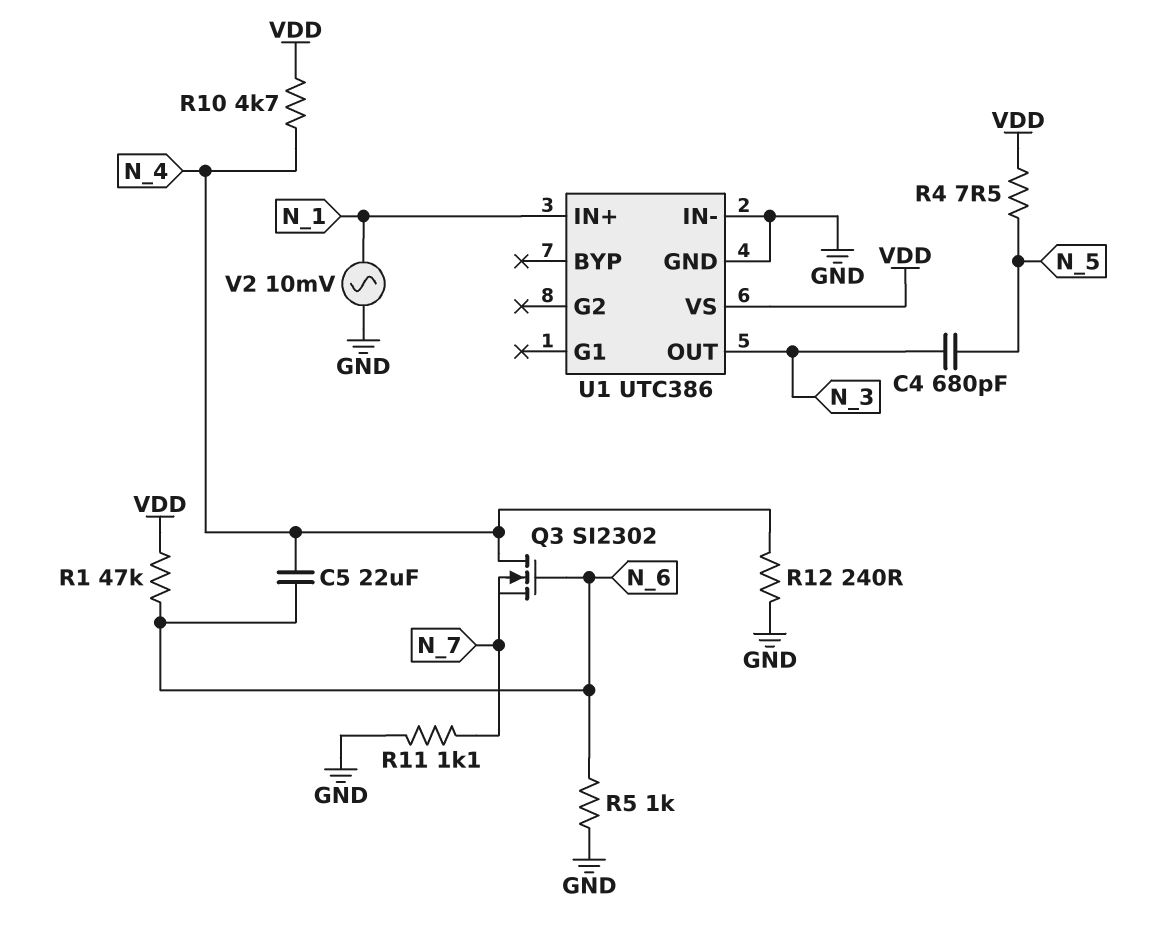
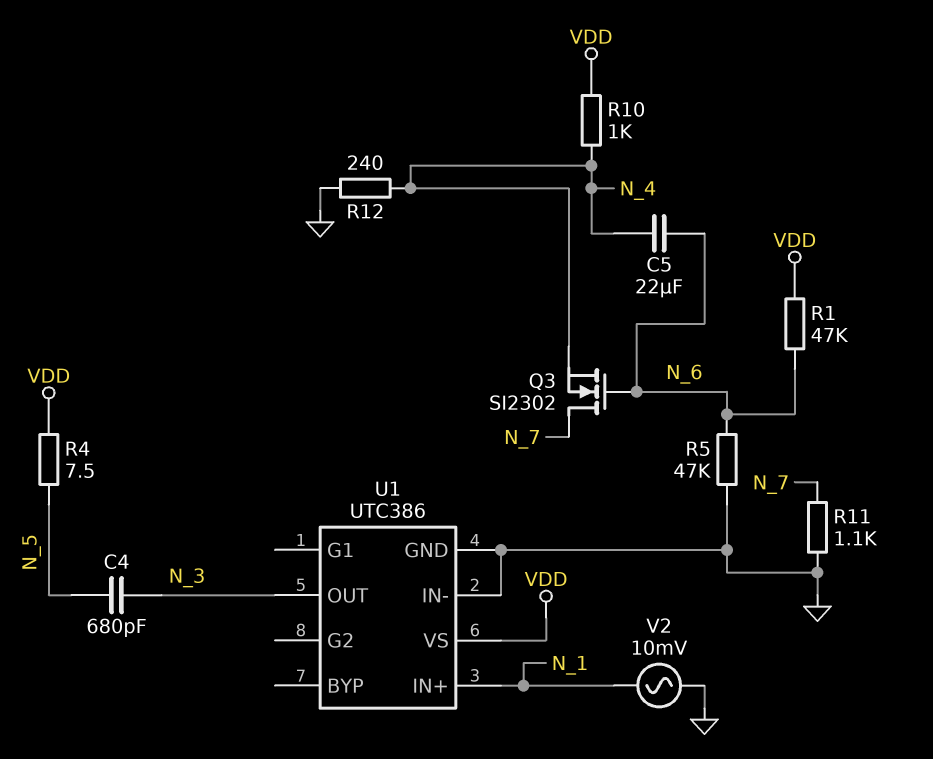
Q3: NMOS SI2302 (G N_6, D N_4, S N_7) -> NMOS SI2302 (G N_6, D N_7, S N_4)
R5: 1k (GND, N_6) -> 47k (GND, N_6)
R10: 4.7k (N_4, VDD) -> 1k (N_4, VDD)

